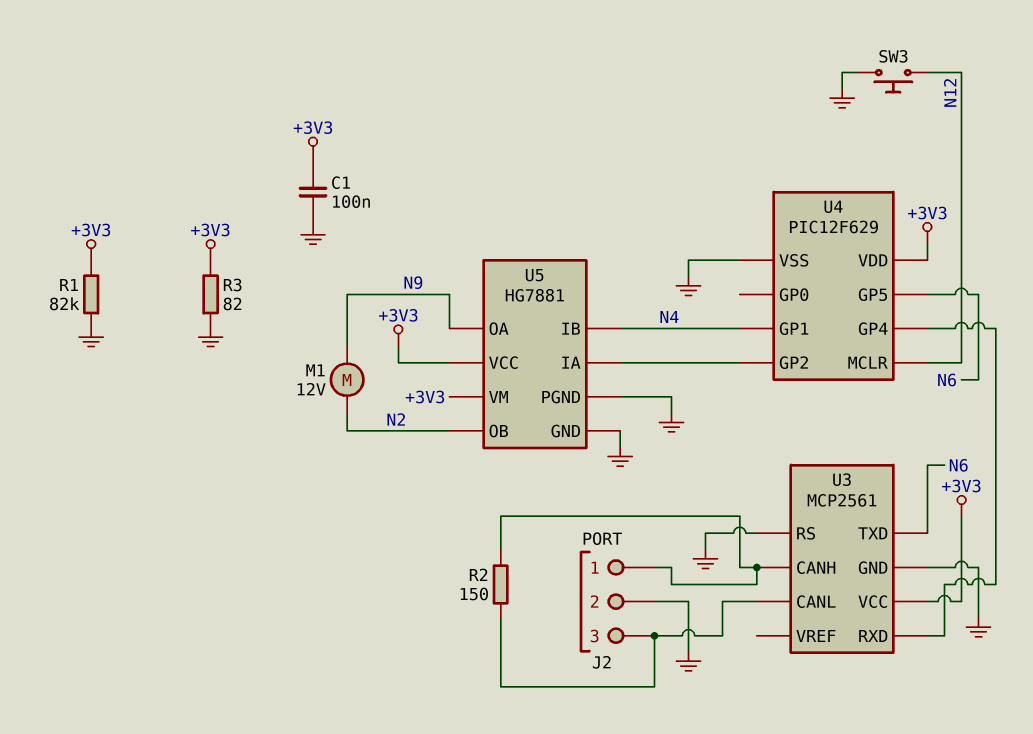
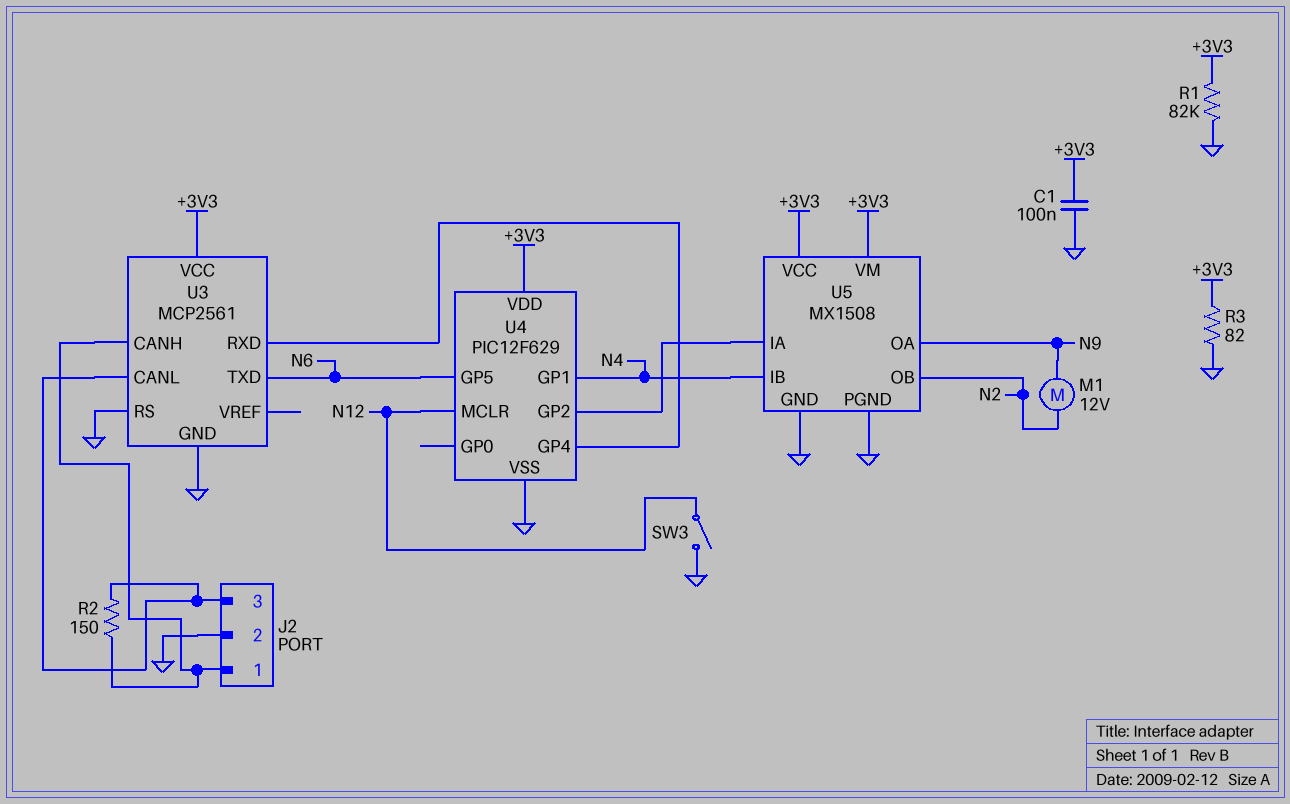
SW3: button (GND, N12) -> switch (GND, N12)
U5: HG7881 -> MX1508

